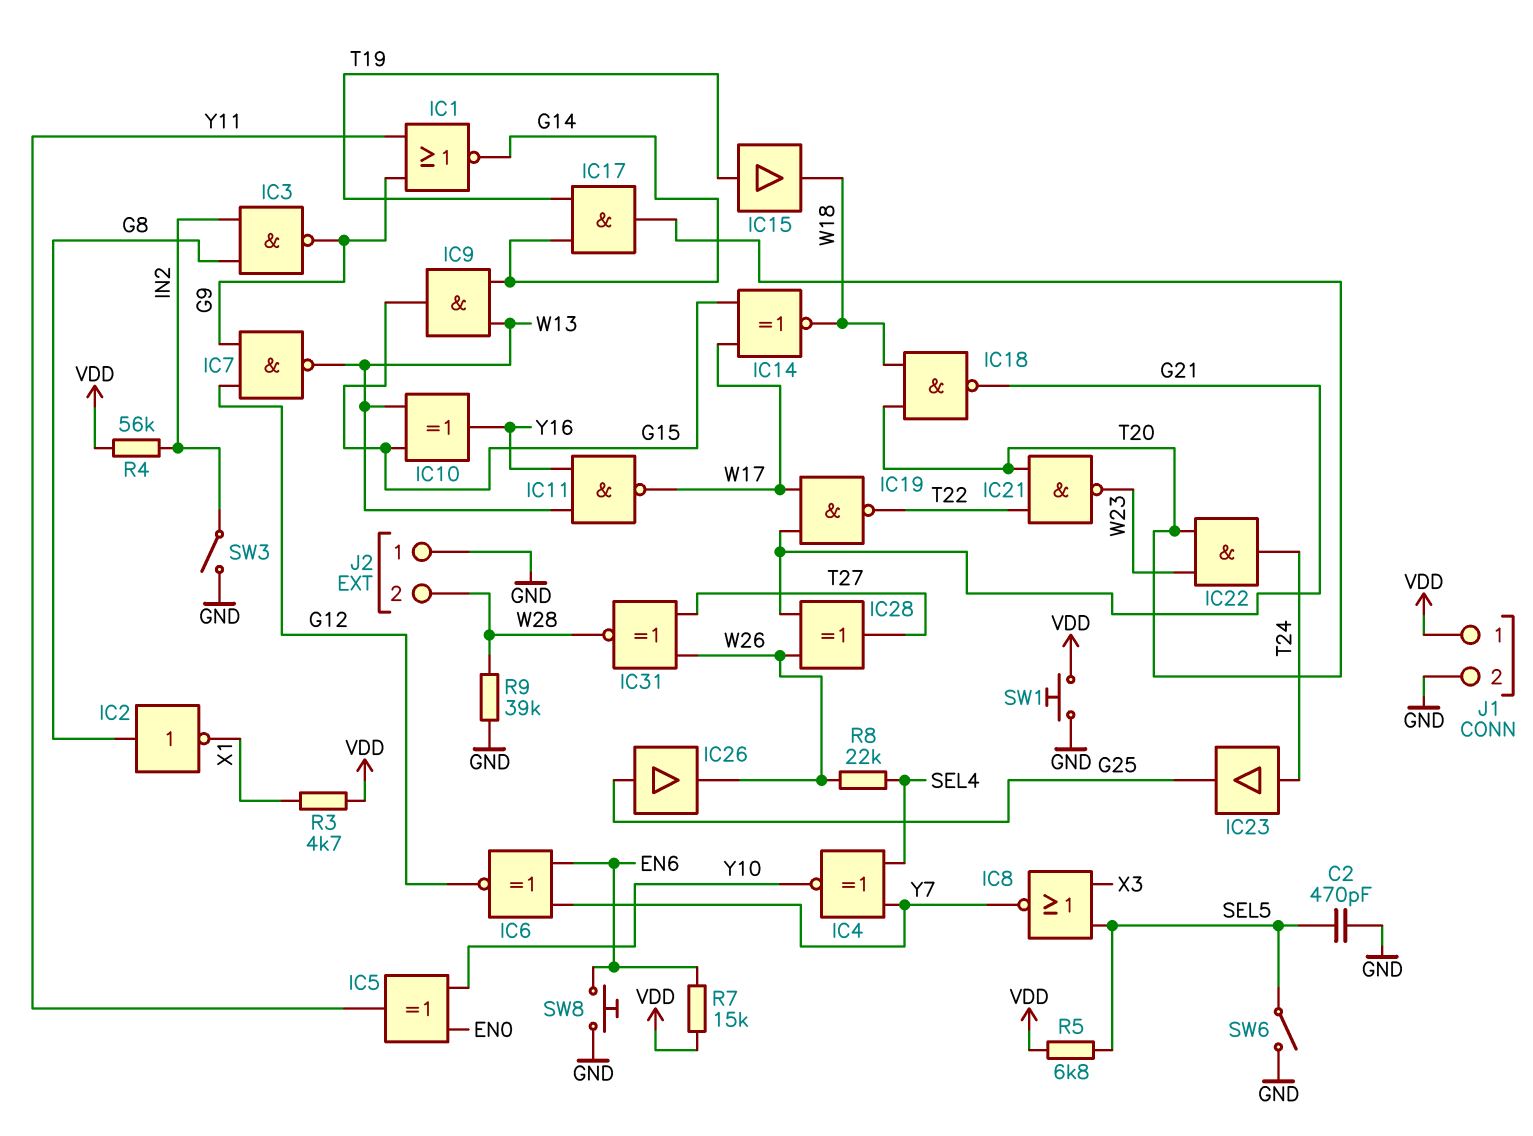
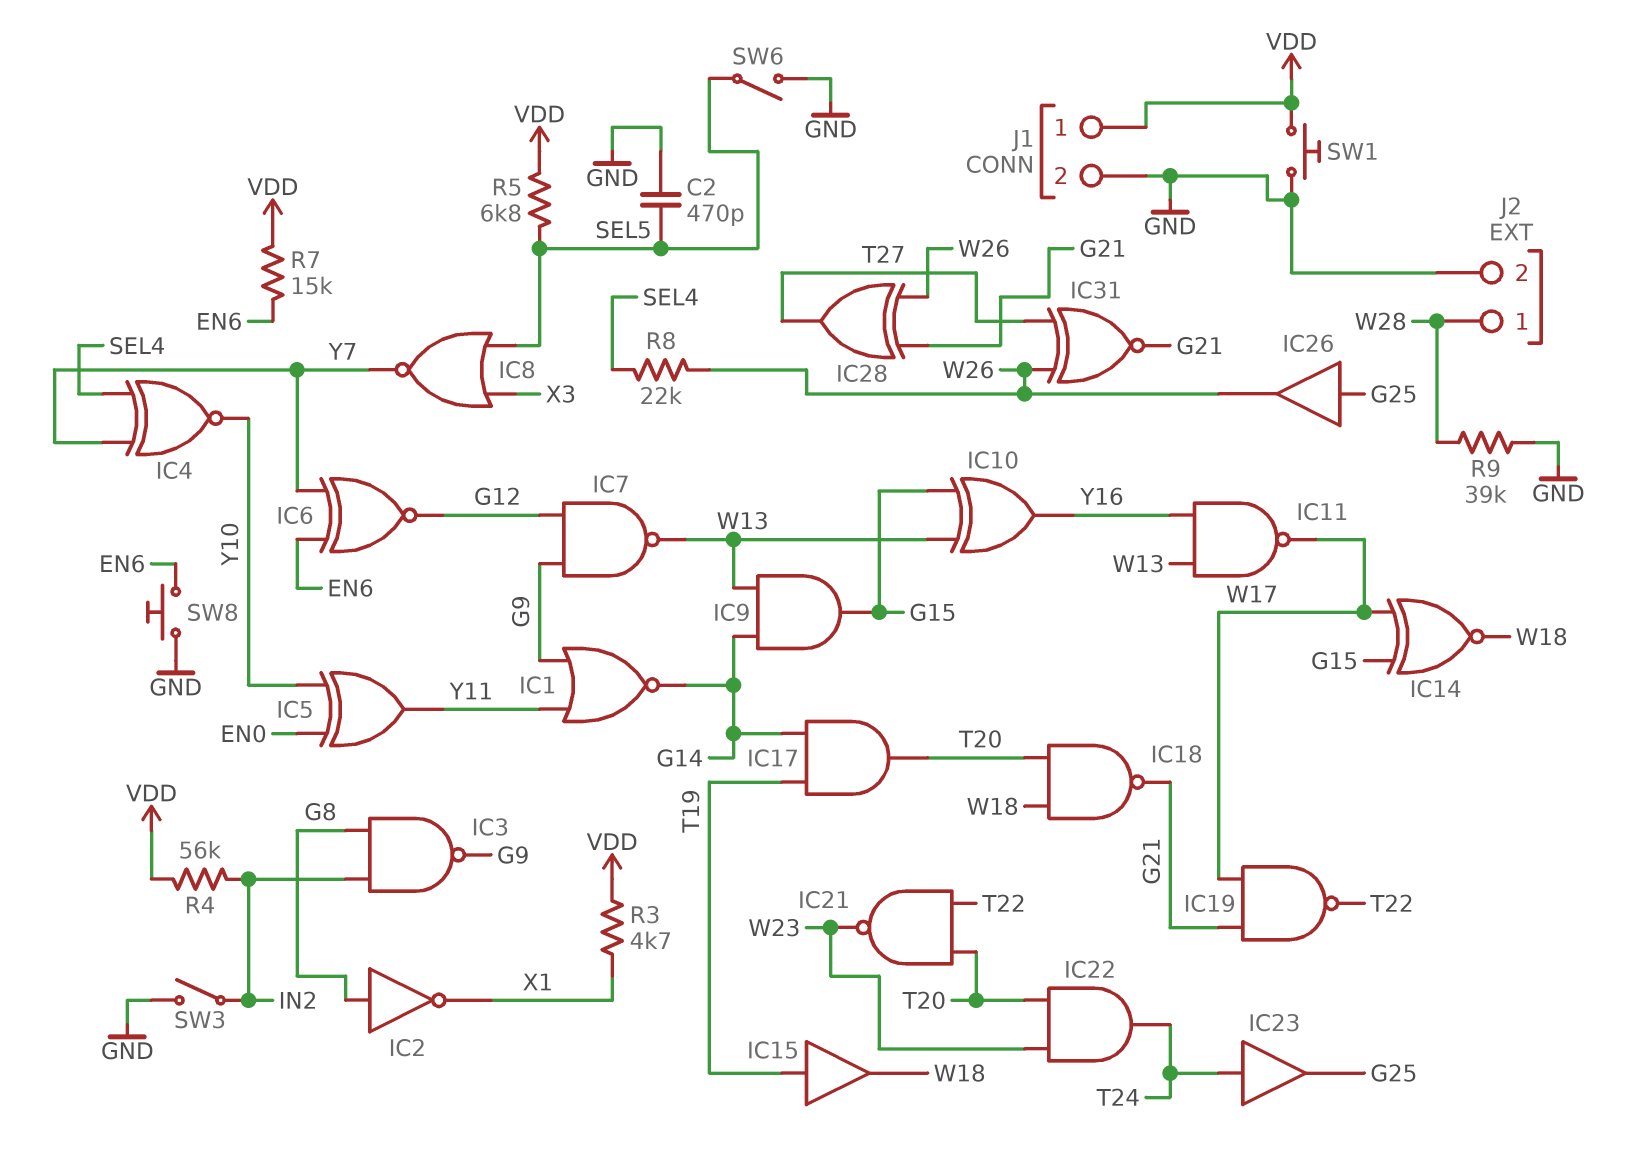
IC31: XNOR (in T27, in W26, out W28) -> XNOR (in T27, in W26, out G21)
J2 pin 1: GND -> W28
J2 pin 2: W28 -> GND

